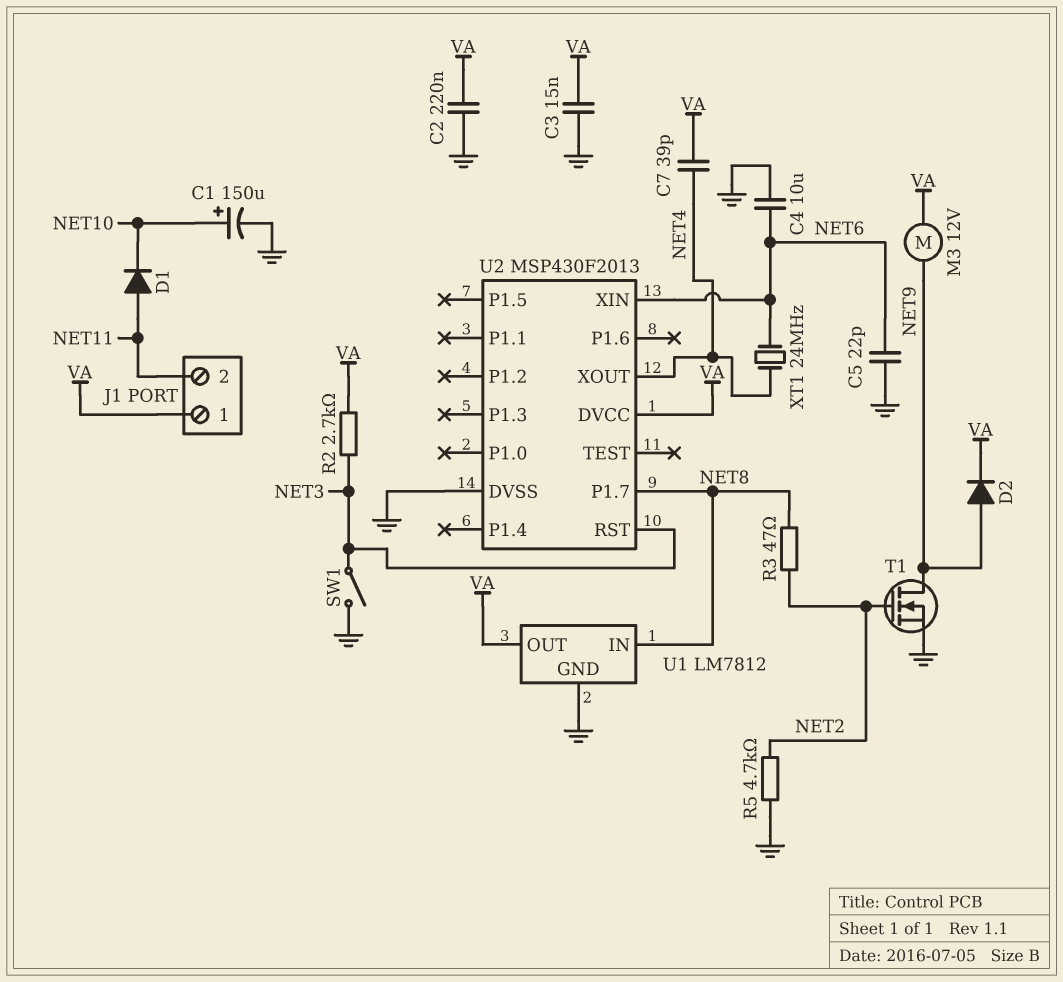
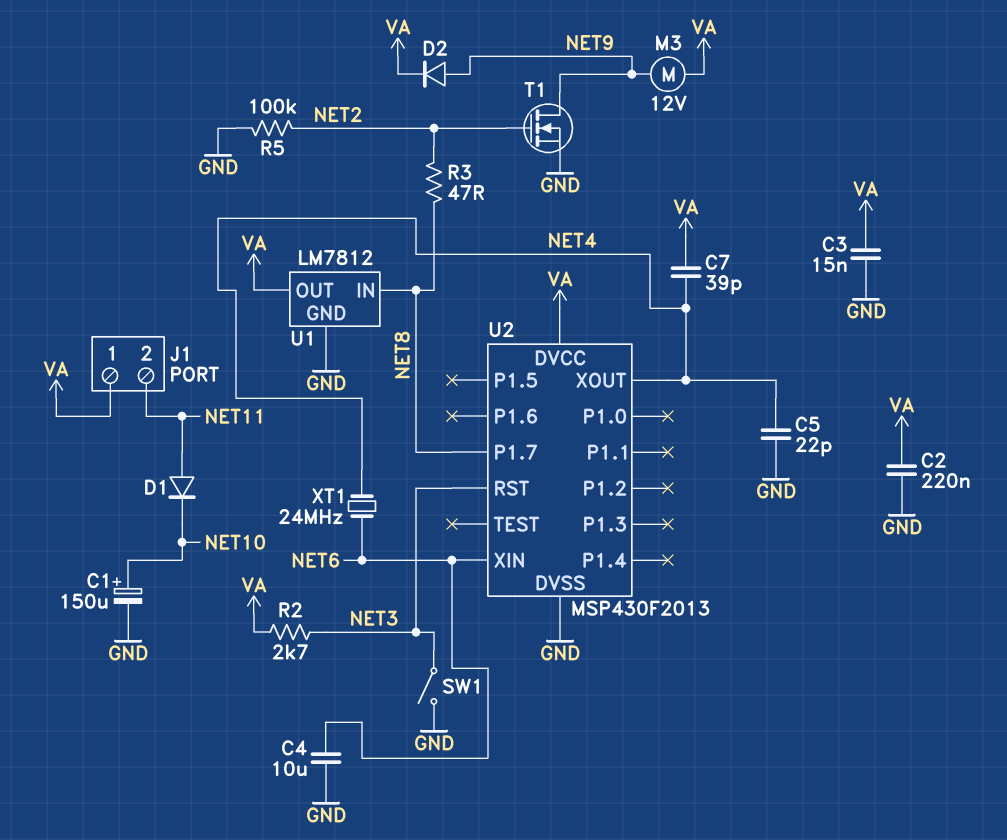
C5: 22pF (GND, NET6) -> 22pF (GND, NET4)
R5: 4.7k (GND, NET2) -> 100k (GND, NET2)

